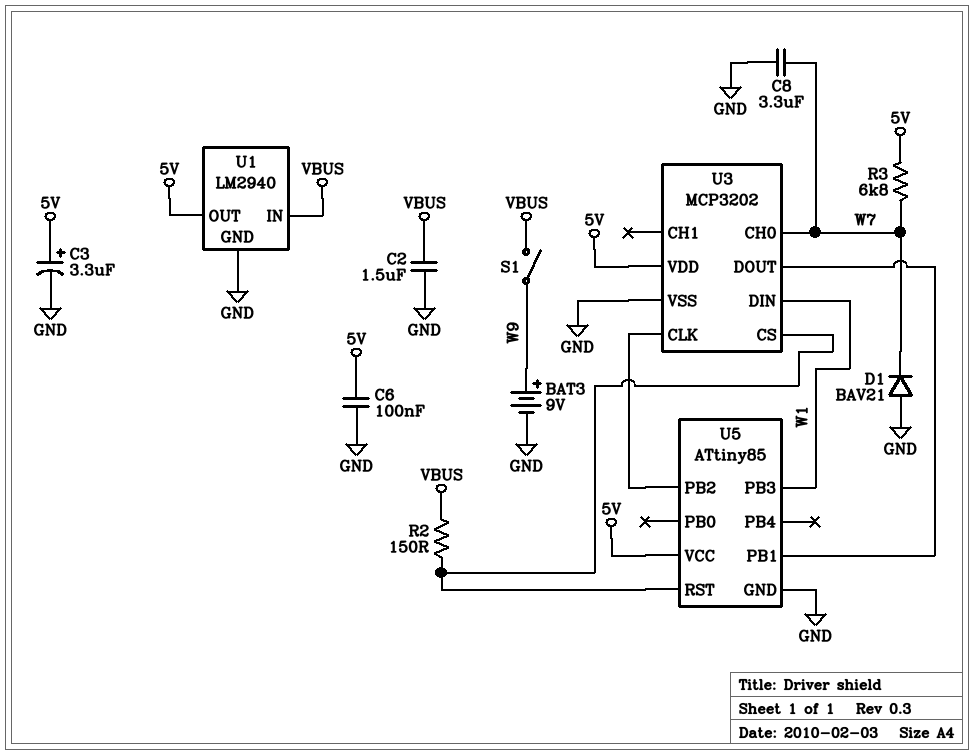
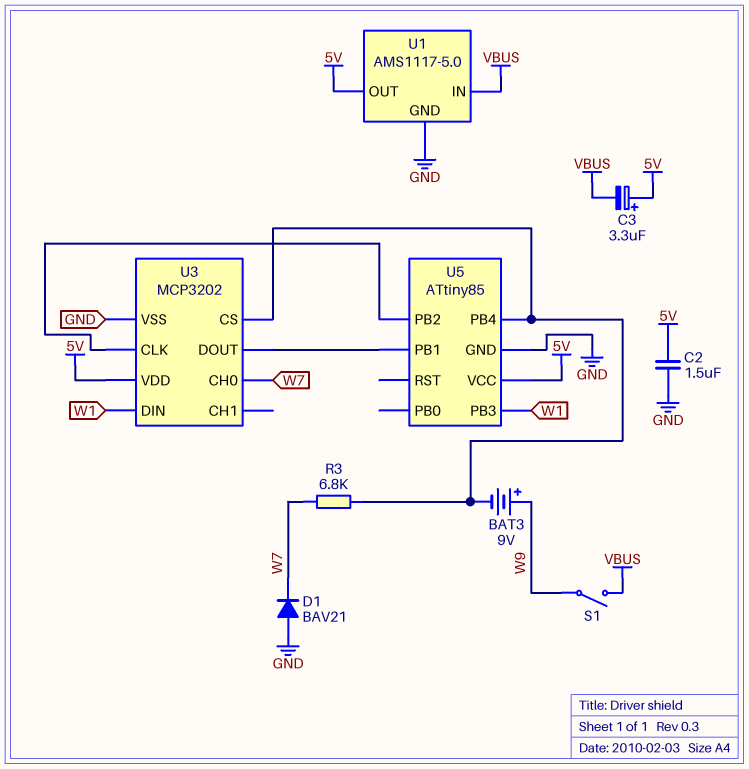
BAT3: 9V (plus W9, minus GND) -> 9V (plus W9, minus U3/CS)
C2: 1.5uF (GND, VBUS) -> 1.5uF (5V, GND)
C3: 3.3uF (plus 5V, minus GND) -> 3.3uF (plus 5V, minus VBUS)
C6: 100nF (5V, GND) -> none
C8: 3.3uF (GND, W7) -> none
R2: 150 (U3/CS, VBUS) -> none
R3: 6.8k (5V, W7) -> 6.8k (U3/CS, W7)
U1: LM2940 -> AMS1117-5.0
U5 pin PB4: none -> U3/CS
U5 pin RST: U3/CS -> none

